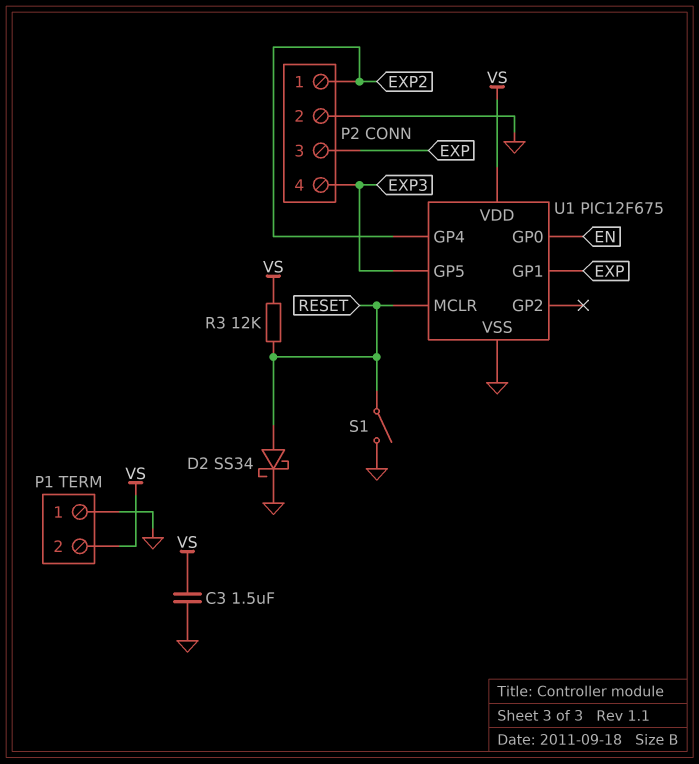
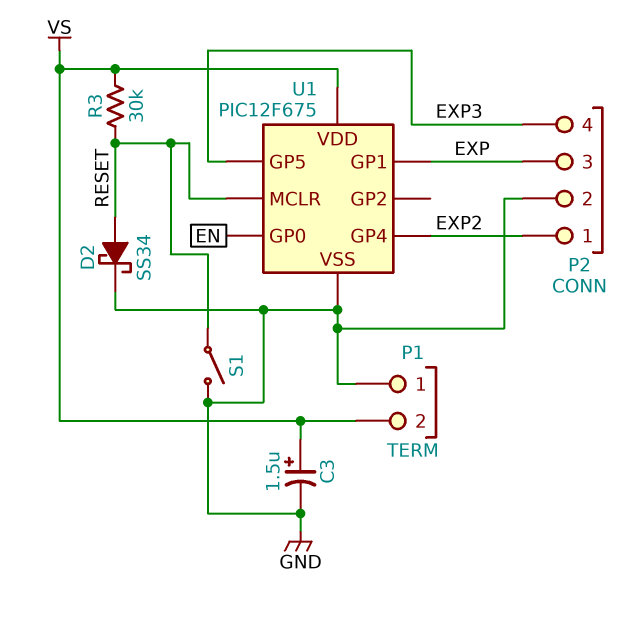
C3: 1.5uF (GND, VS) -> 1.5uF (plus VS, minus GND)
R3: 12k (RESET, VS) -> 30k (RESET, VS)

